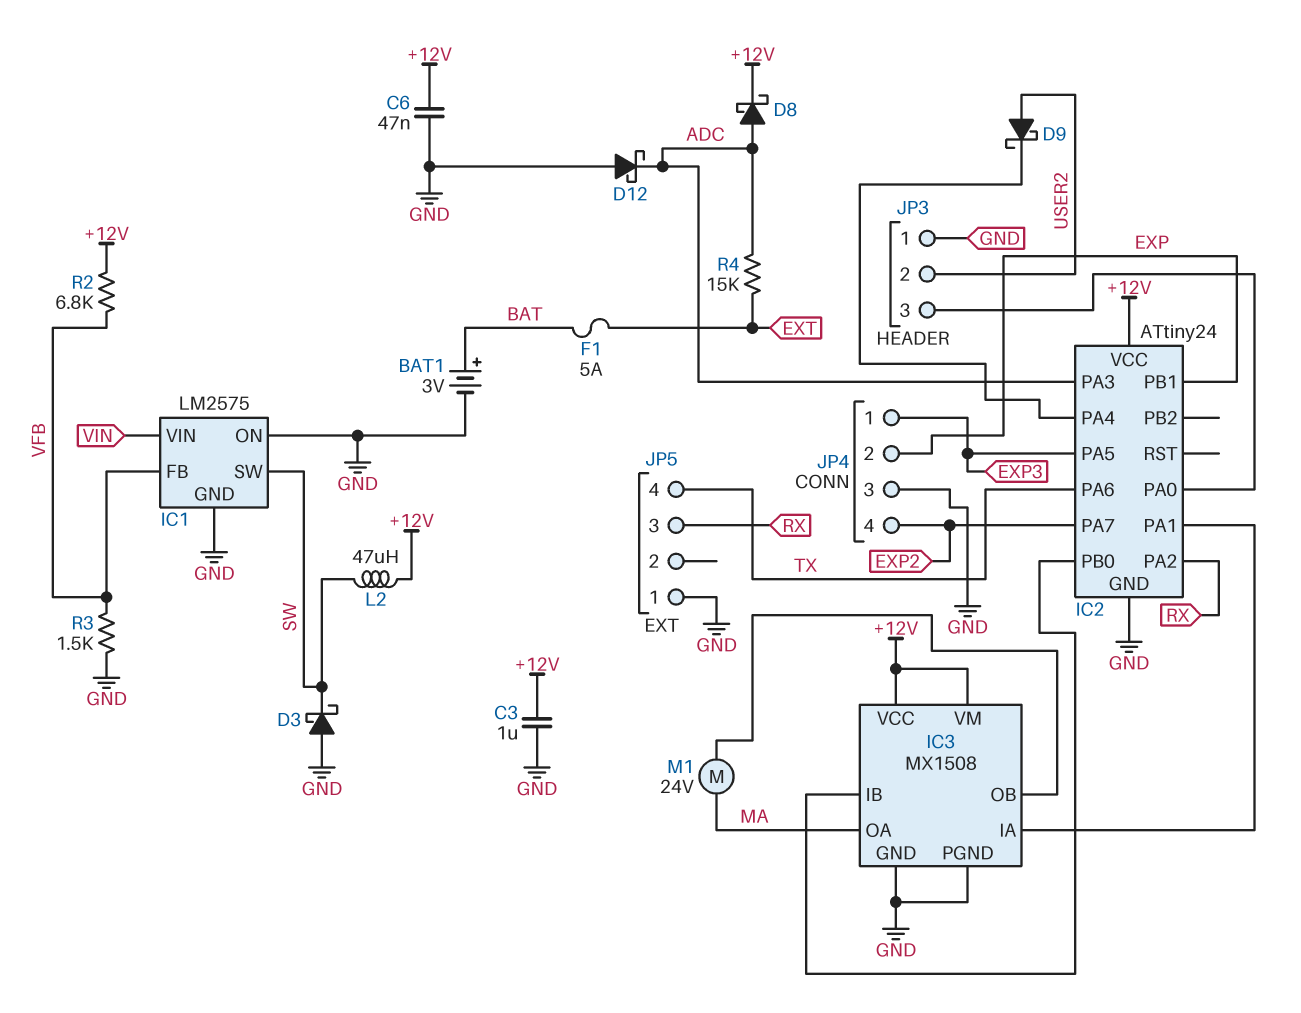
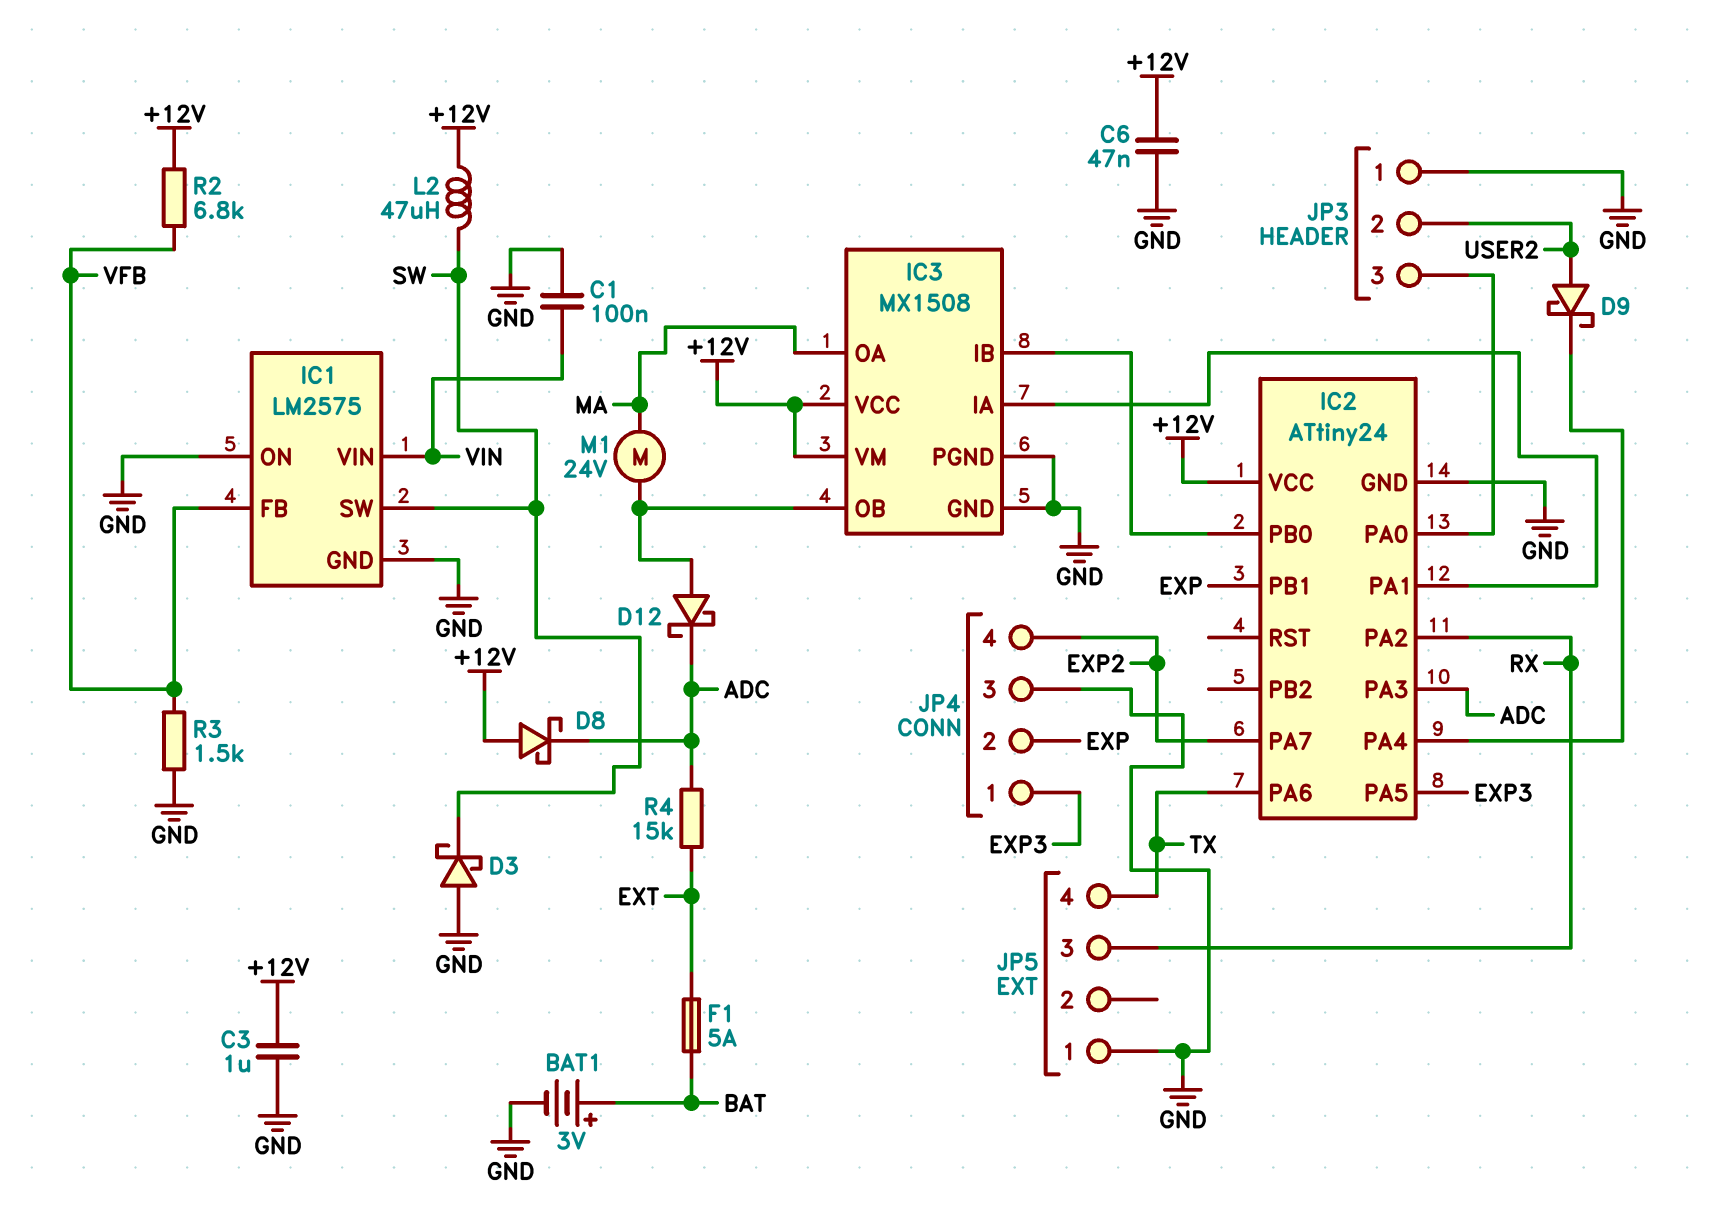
C1: none -> 100nF (GND, VIN)
D8: schottky (A ADC, K +12V) -> schottky (A +12V, K ADC)
D12: schottky (A GND, K ADC) -> schottky (A IC3/OB, K ADC)

